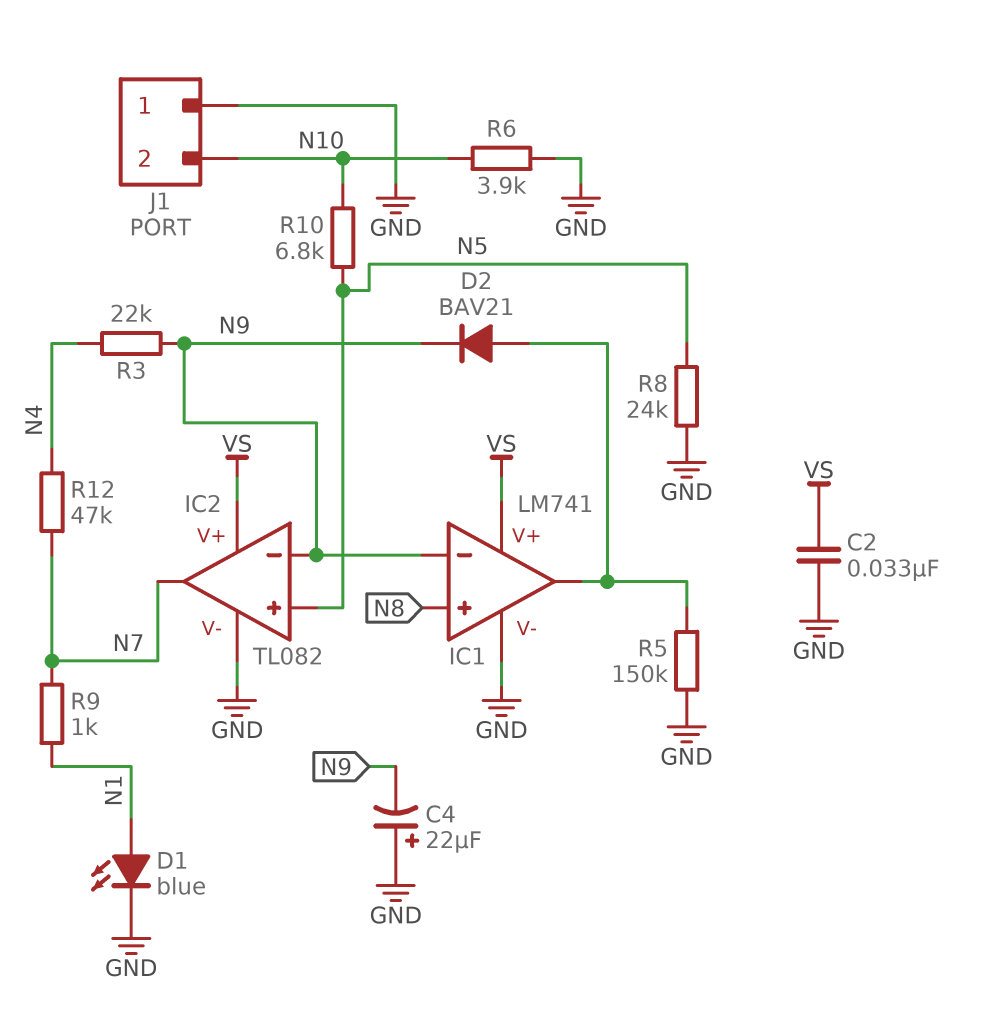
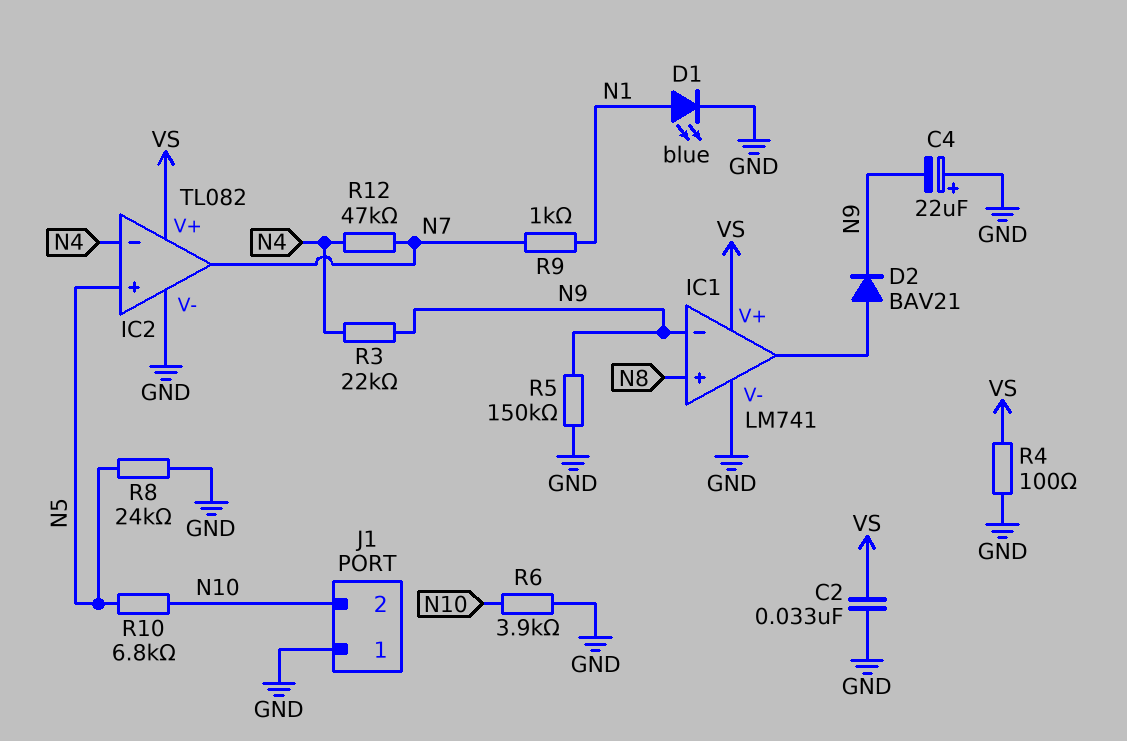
IC2 pin in-: N9 -> N4
R4: none -> 100 (GND, VS)
R5: 150k (GND, IC1/out) -> 150k (GND, N9)

